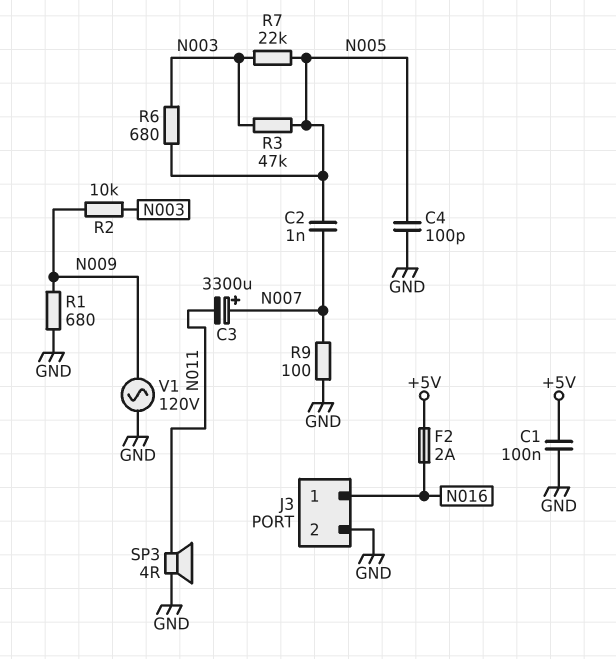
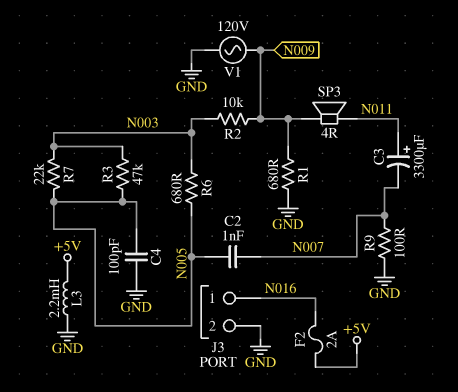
C1: 100nF (+5V, GND) -> none
C3: 3300uF (plus N007, minus N011) -> 3300uF (plus N011, minus N007)
L3: none -> 2.2mH (+5V, GND)
SP3: speaker 4R (GND, N011) -> speaker 4R (N009, N011)

